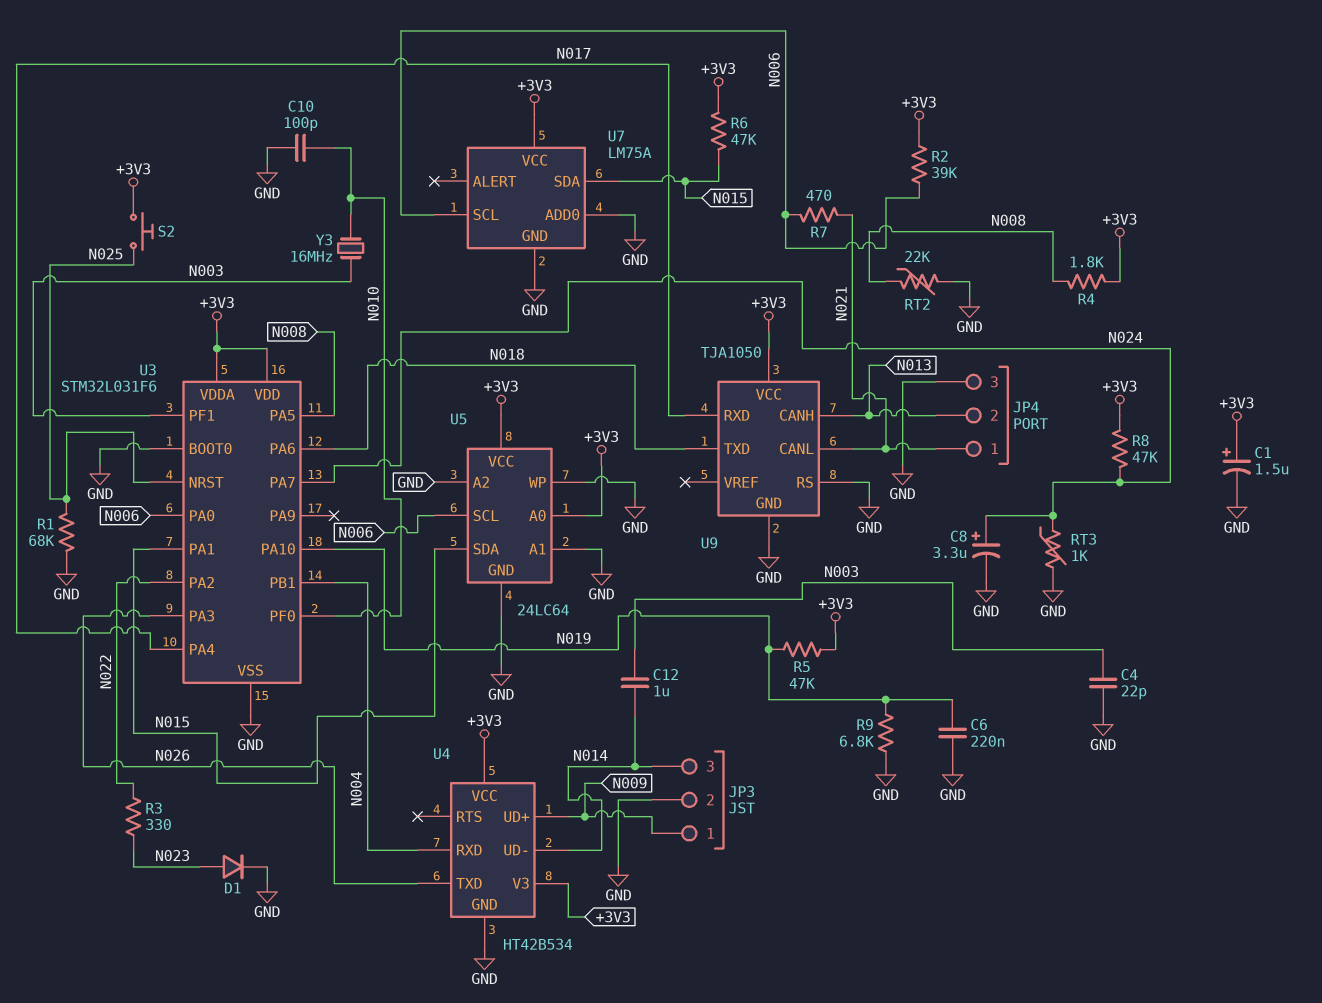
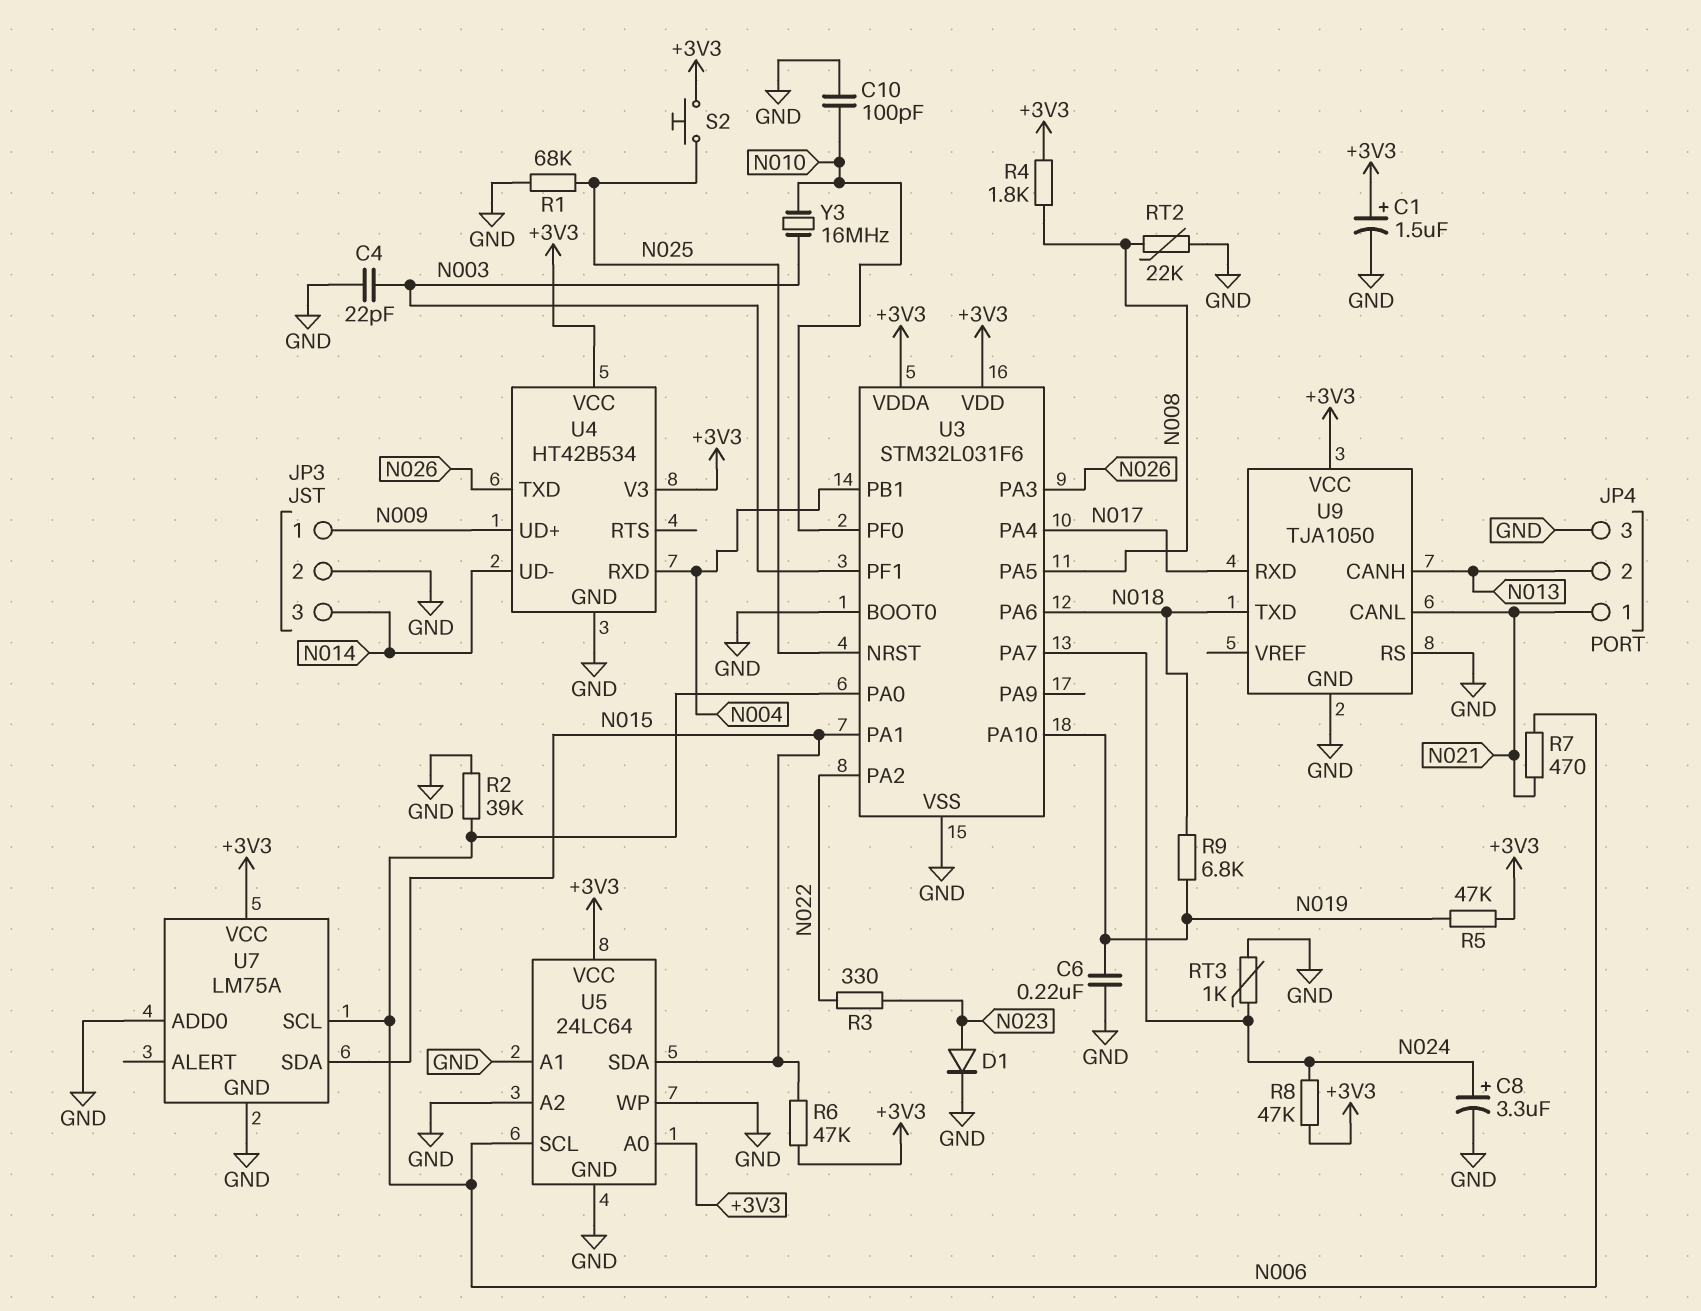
C12: 1uF (N003, N014) -> none
R2: 39k (+3V3, N006) -> 39k (GND, N006)
R9: 6.8k (GND, N019) -> 6.8k (N018, N019)

